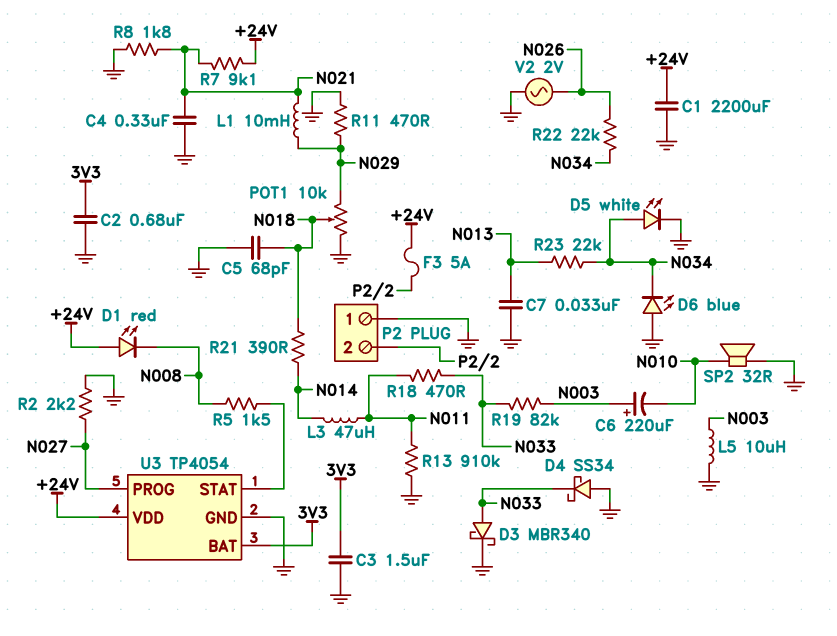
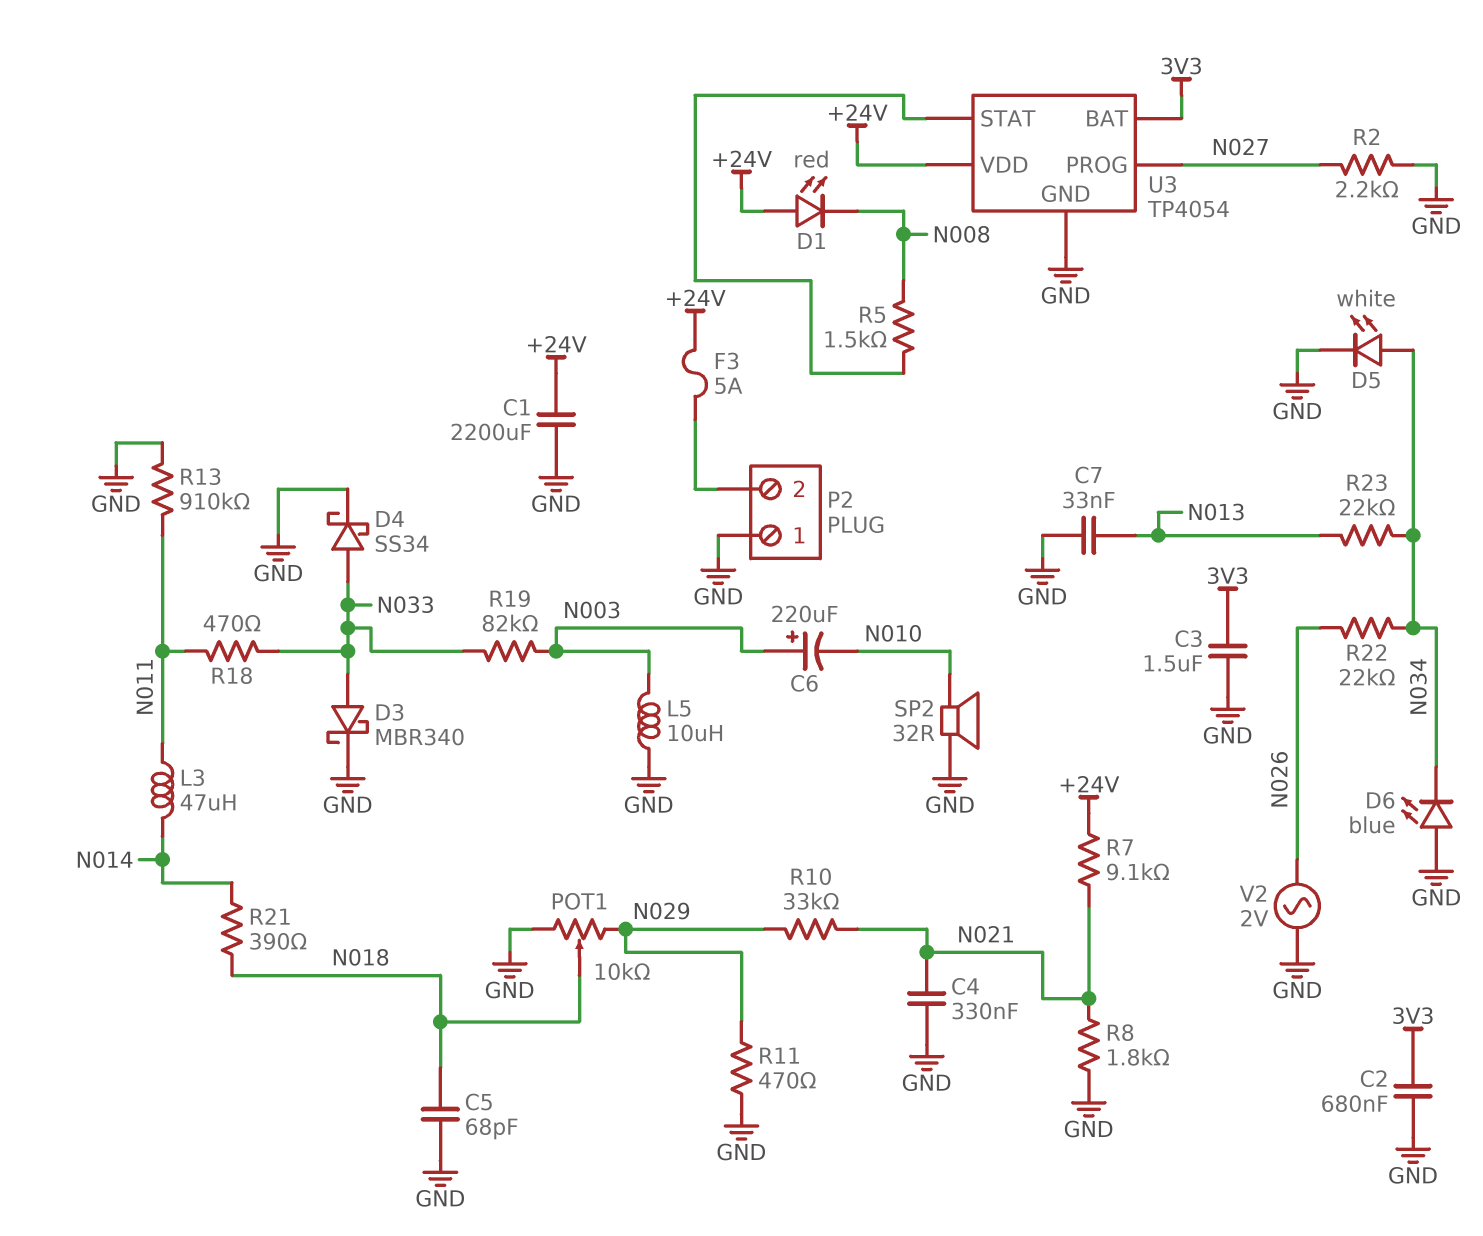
D4: schottky SS34 (A GND, K N033) -> schottky SS34 (A N033, K GND)
L1: 10mH (N021, N029) -> none
R10: none -> 33k (N021, N029)

